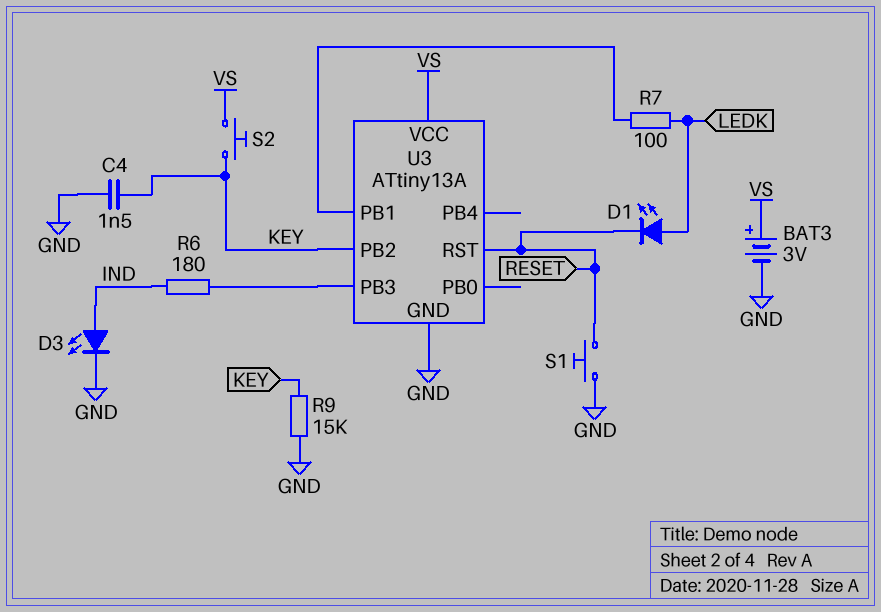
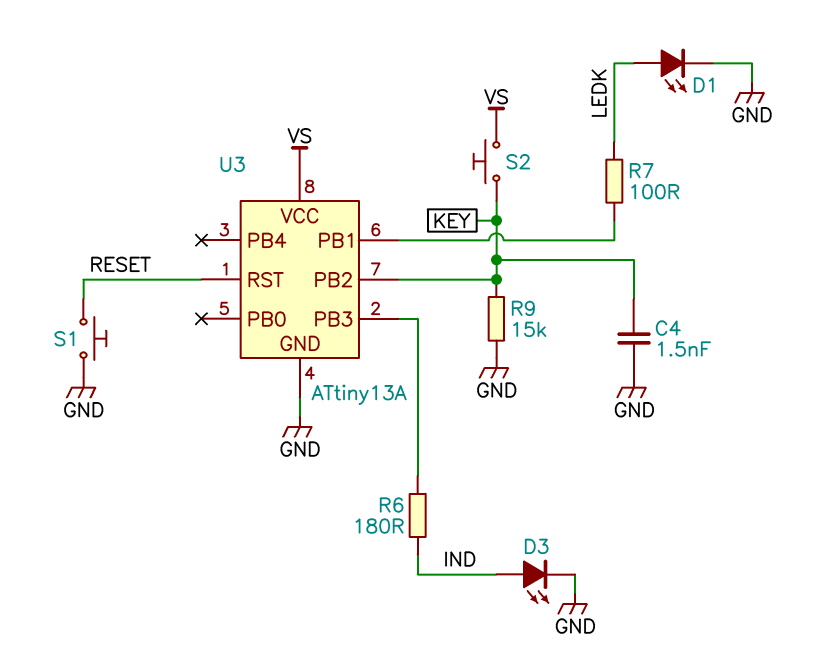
BAT3: 3V (plus VS, minus GND) -> none
D1: LED (A LEDK, K RESET) -> LED (A LEDK, K GND)

